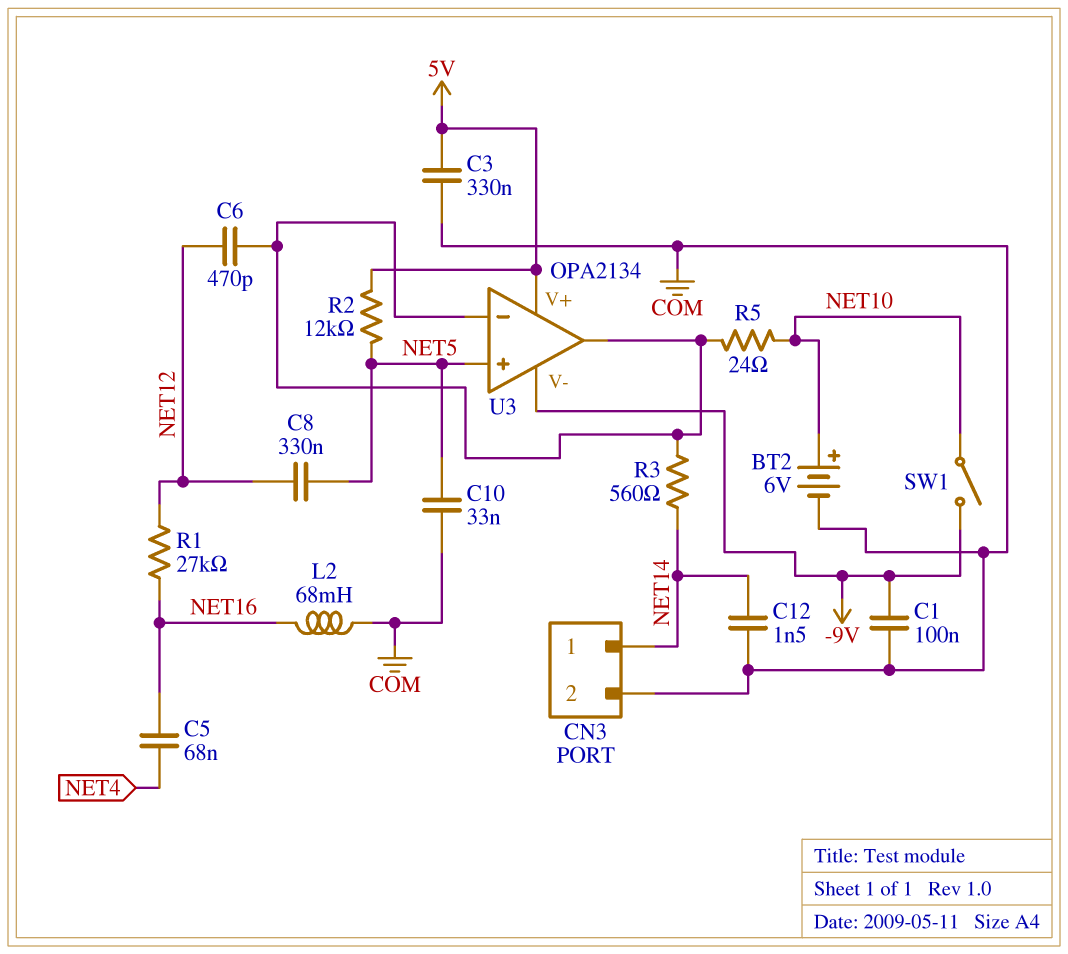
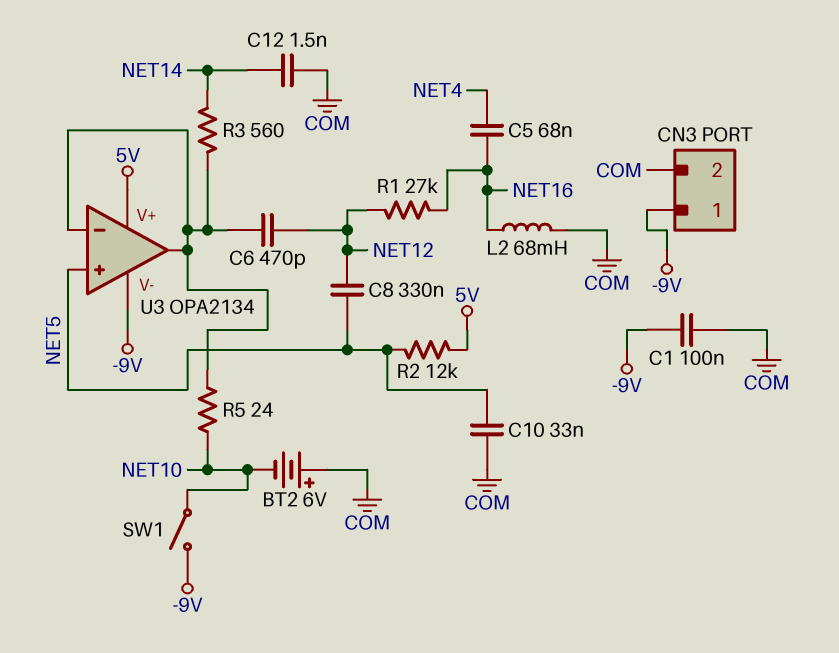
BT2: 6V (plus NET10, minus COM) -> 6V (plus COM, minus NET10)
C3: 330nF (5V, COM) -> none
CN3 pin 1: NET14 -> -9V

